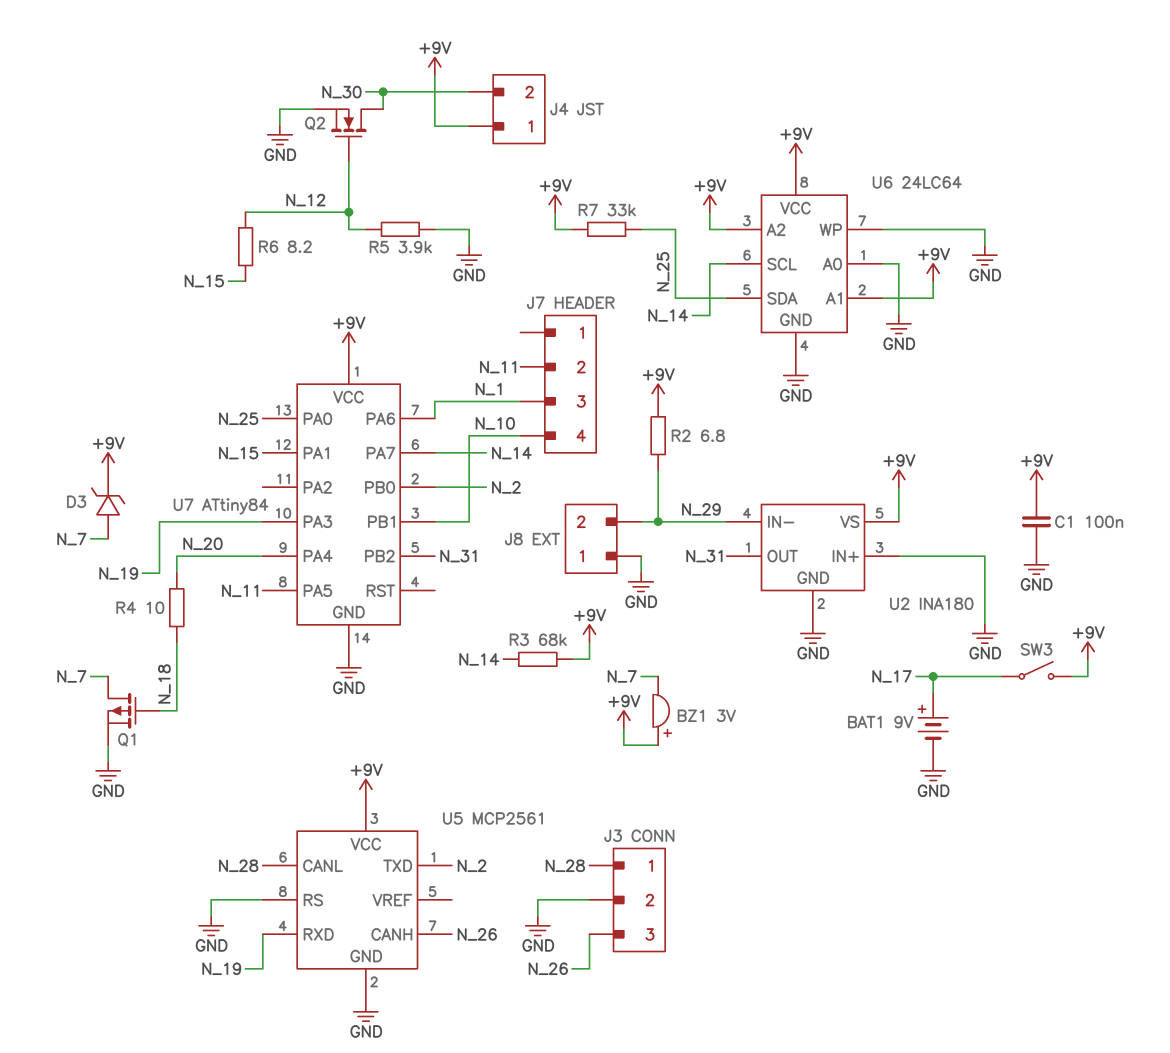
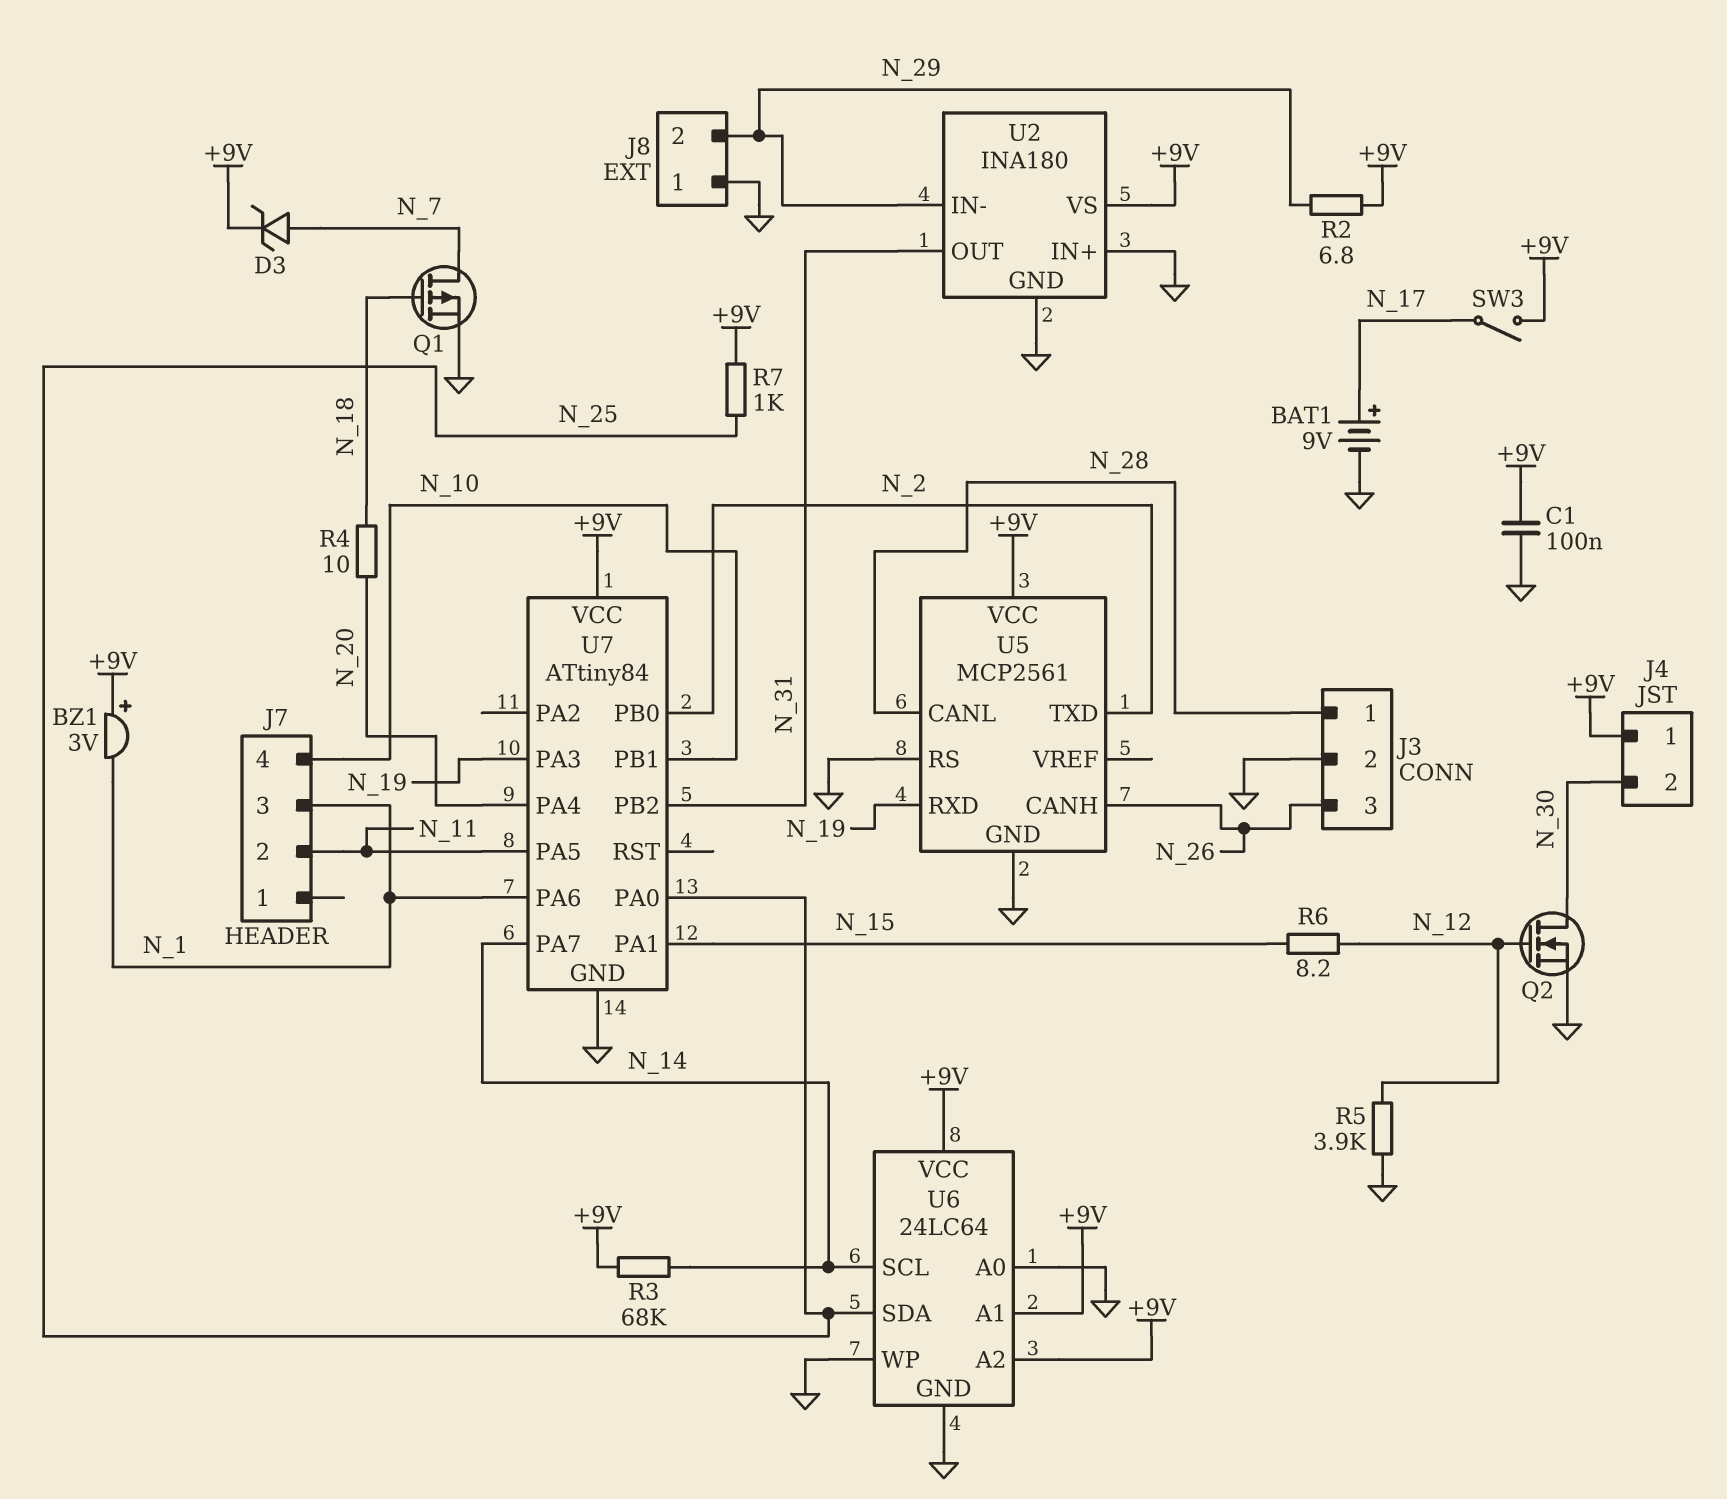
BZ1: buzzer 3V (plus +9V, minus N_7) -> buzzer 3V (plus +9V, minus N_1)
R7: 33k (+9V, N_25) -> 1k (+9V, N_25)

